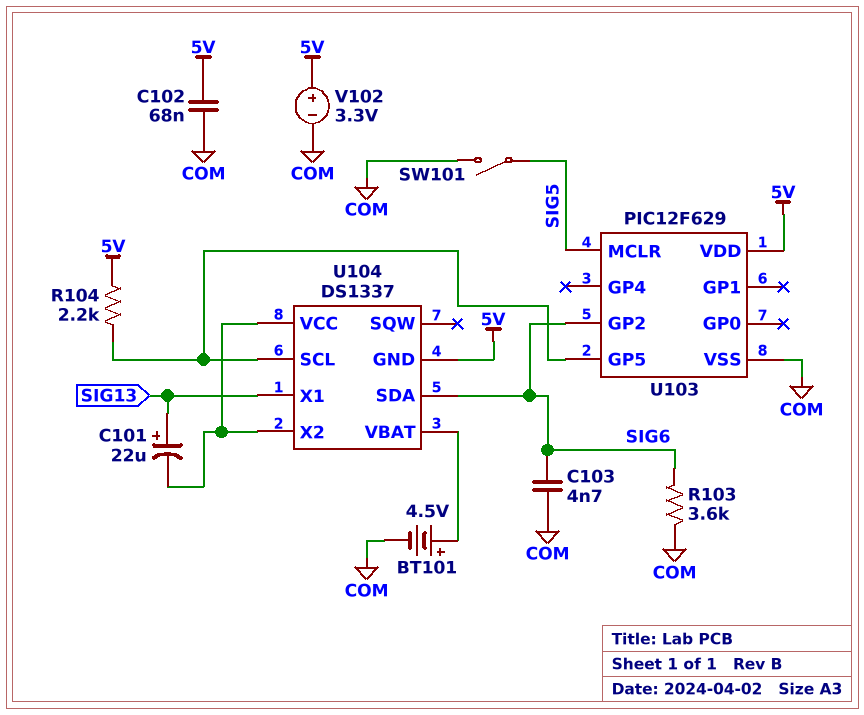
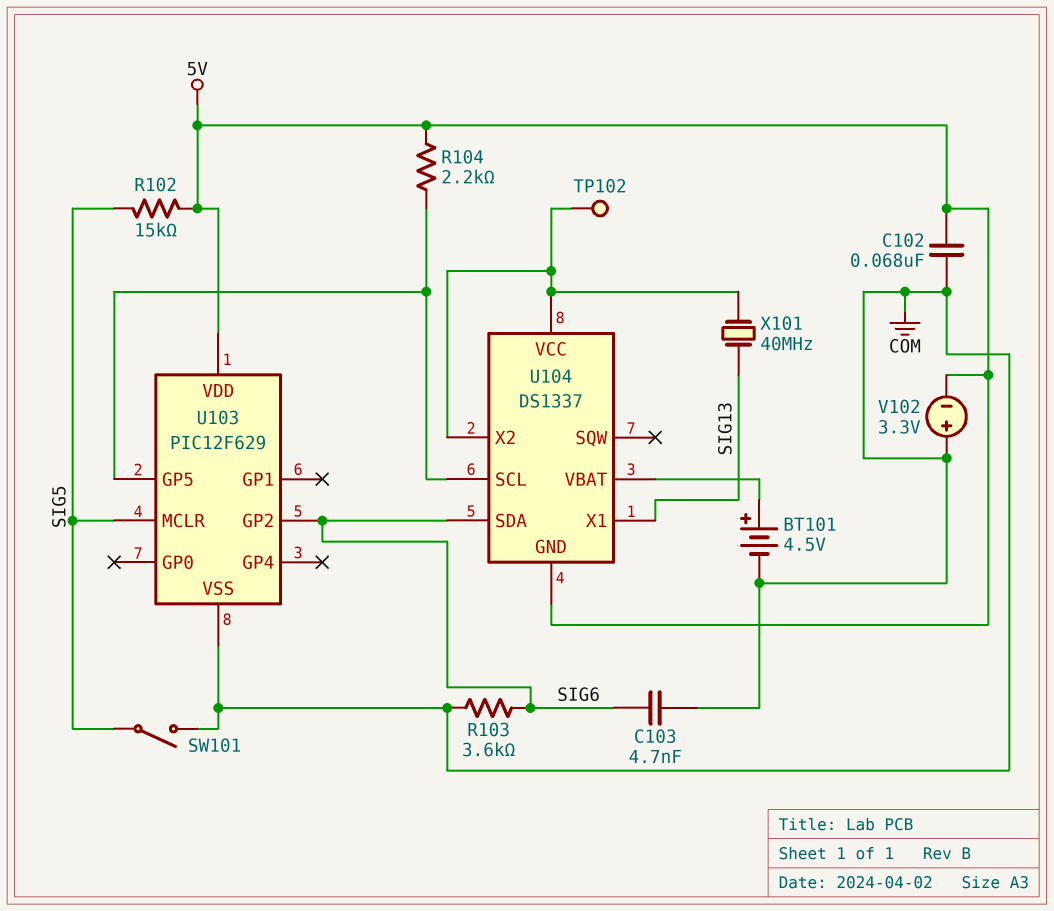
C101: 22uF (plus SIG13, minus U104/VCC) -> none
R102: none -> 15k (5V, SIG5)
TP102: none -> test point (U104/VCC)
V102: 3.3V (plus 5V, minus COM) -> 3.3V (plus COM, minus 5V)
X101: none -> 40MHz (SIG13, U104/VCC)

